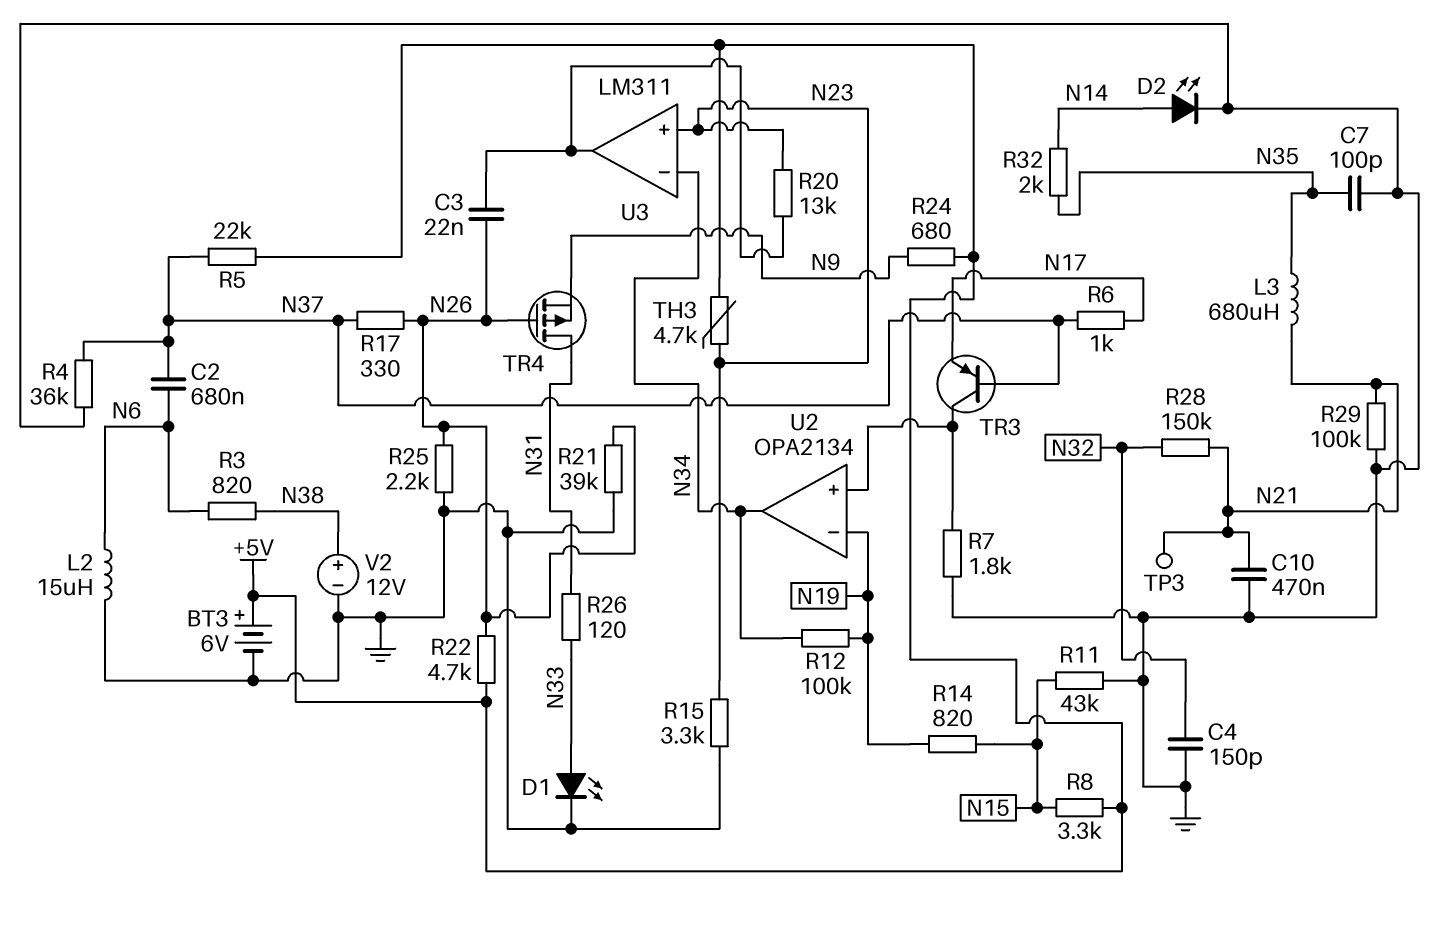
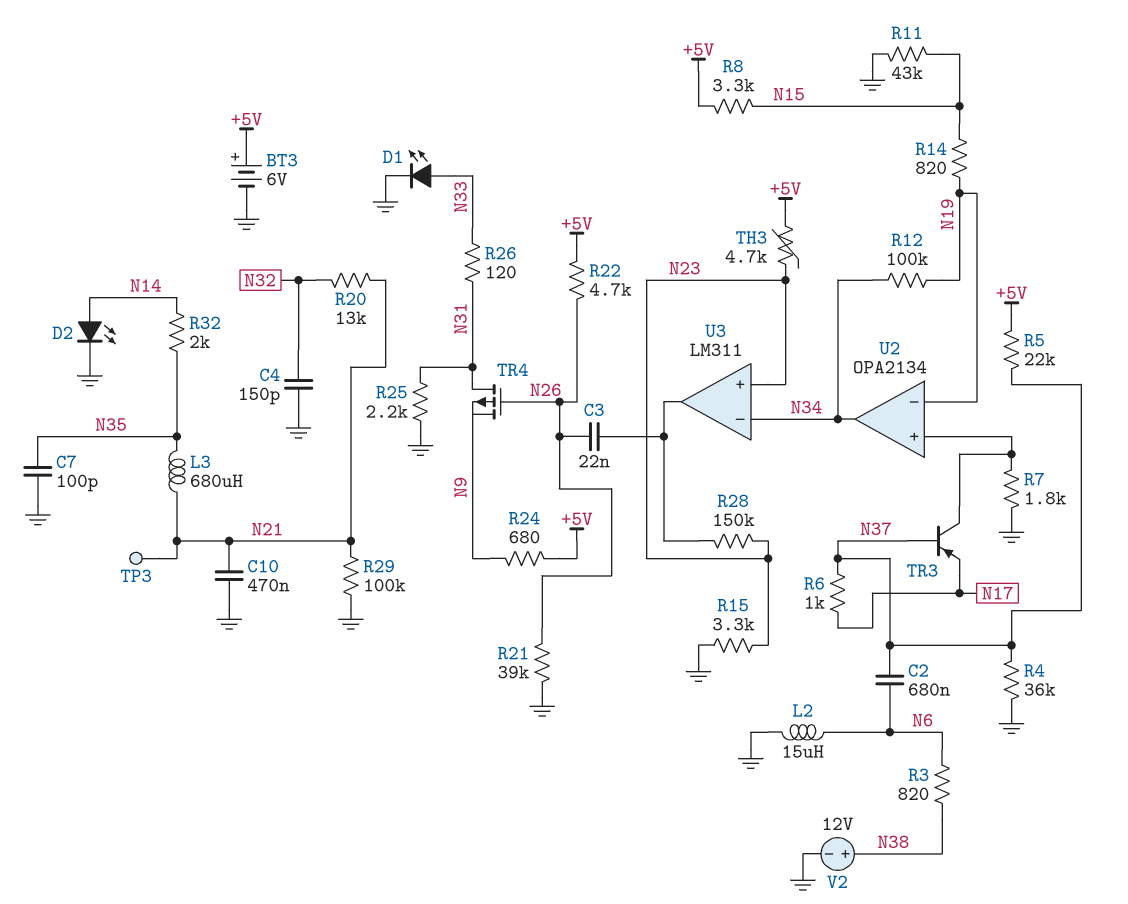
R17: 330 (N26, N37) -> none
R20: 13k (N23, U3/out) -> 13k (N21, N32)
R25: 2.2k (GND, N26) -> 2.2k (GND, N31)
R28: 150k (N21, N32) -> 150k (N23, U3/out)

